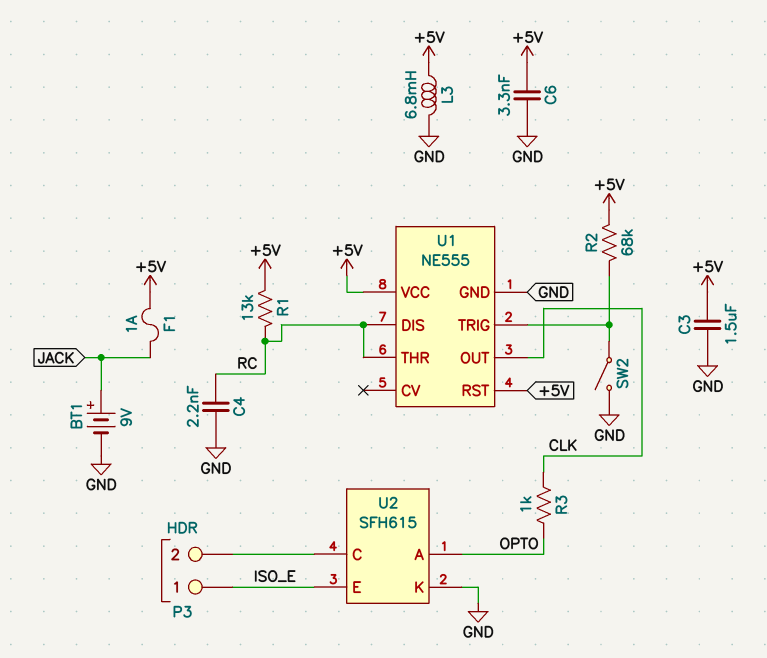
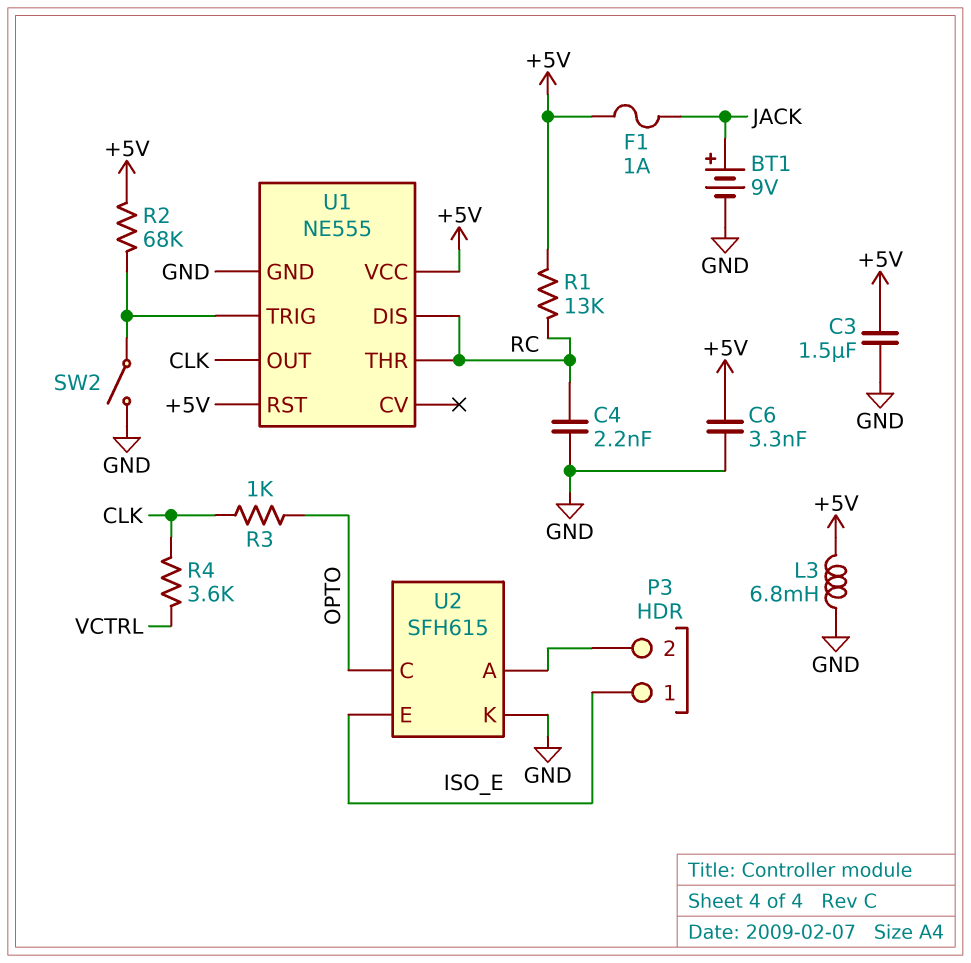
R4: none -> 3.6k (CLK, VCTRL)
U2 pin A: OPTO -> P3/2
U2 pin C: P3/2 -> OPTO

